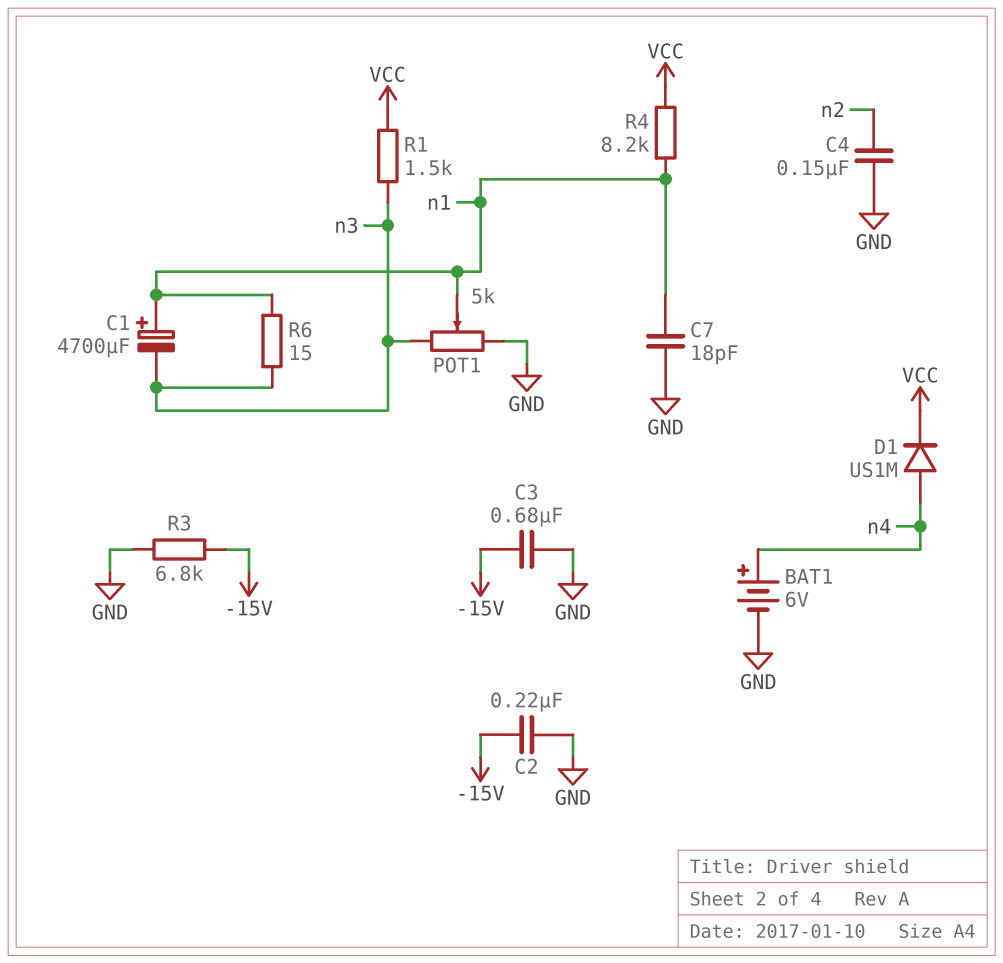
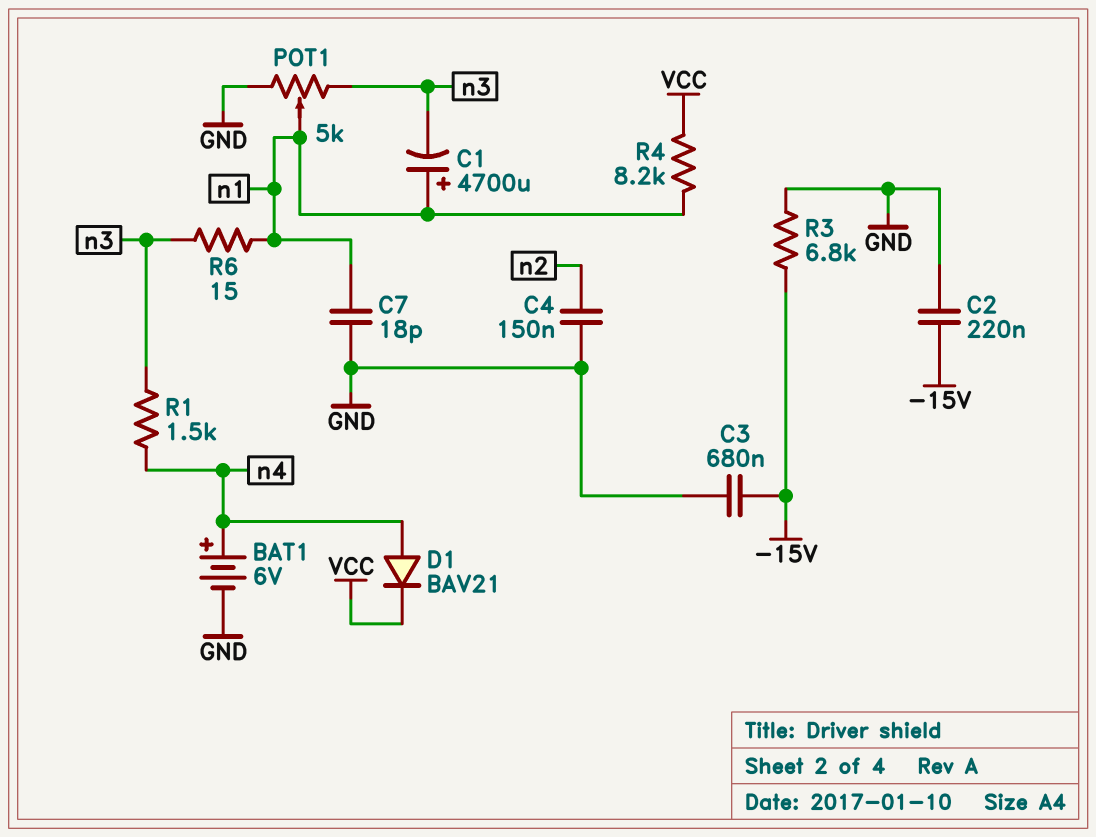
D1: diode US1M (A n4, K VCC) -> diode BAV21 (A n4, K VCC)
R1: 1.5k (VCC, n3) -> 1.5k (n3, n4)

